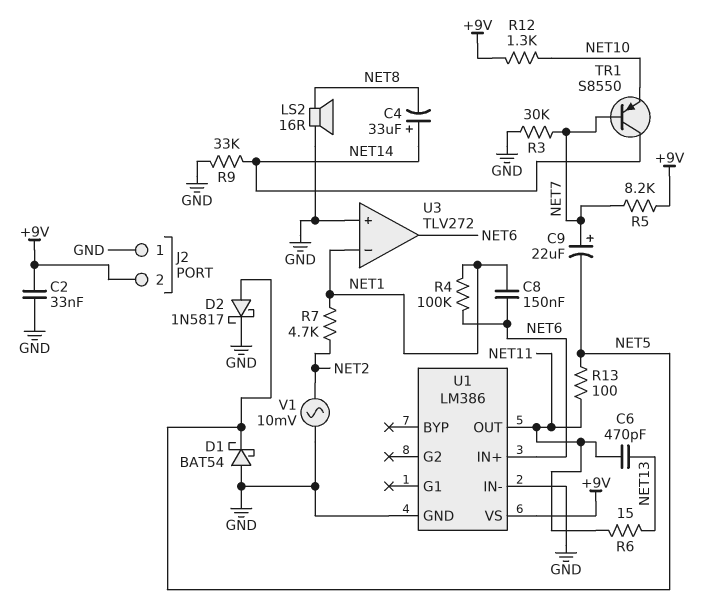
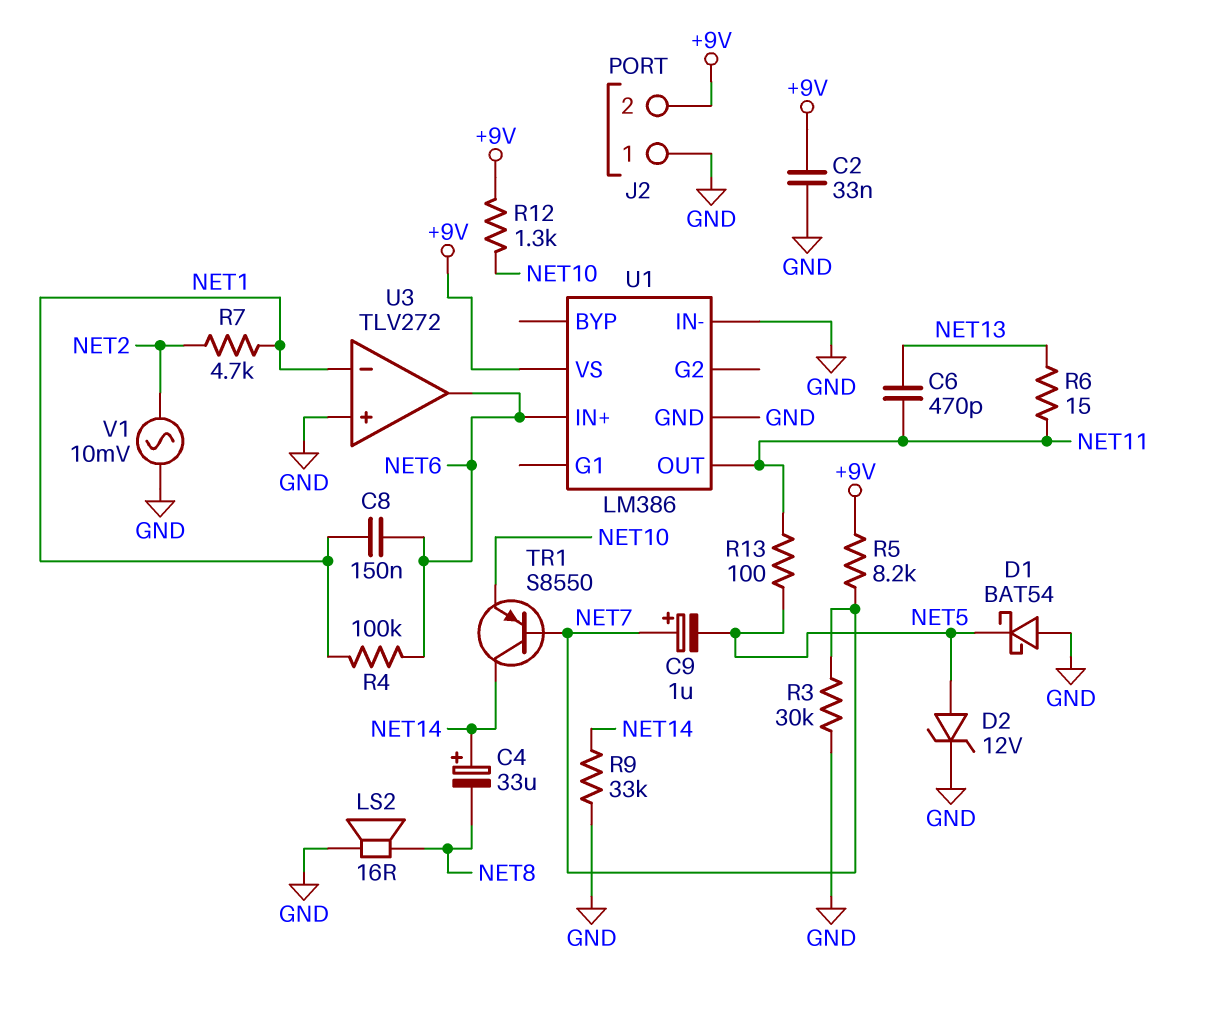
C9: 22uF (plus NET7, minus NET5) -> 1uF (plus NET7, minus NET5)
D2: schottky 1N5817 (A NET5, K GND) -> zener 12V (A NET5, K GND)

